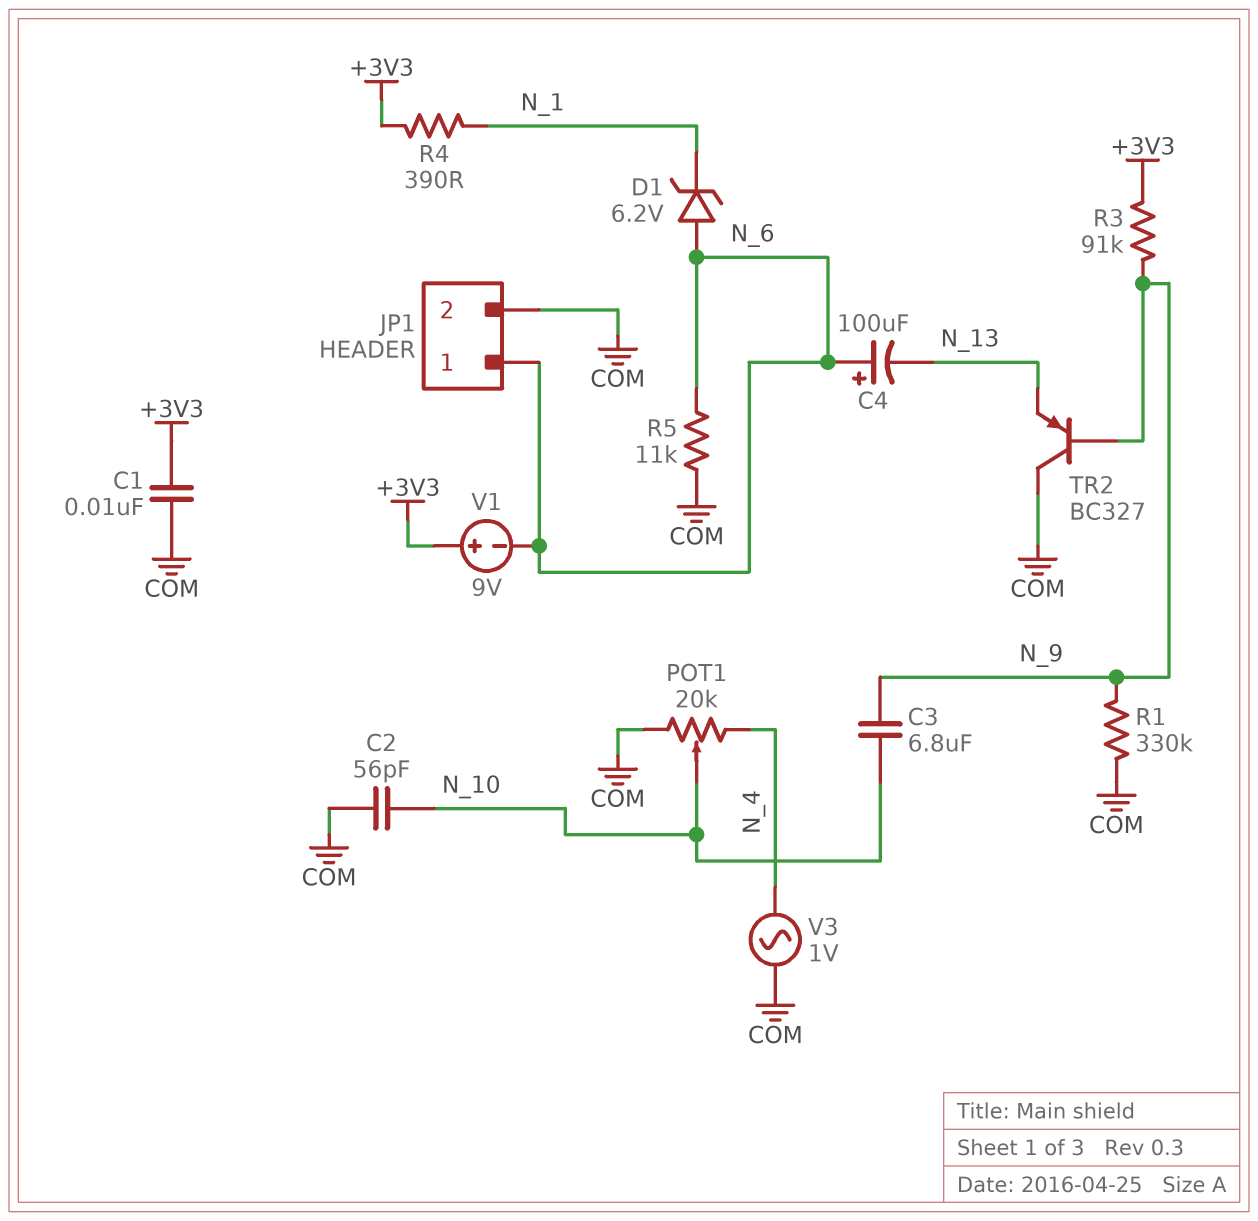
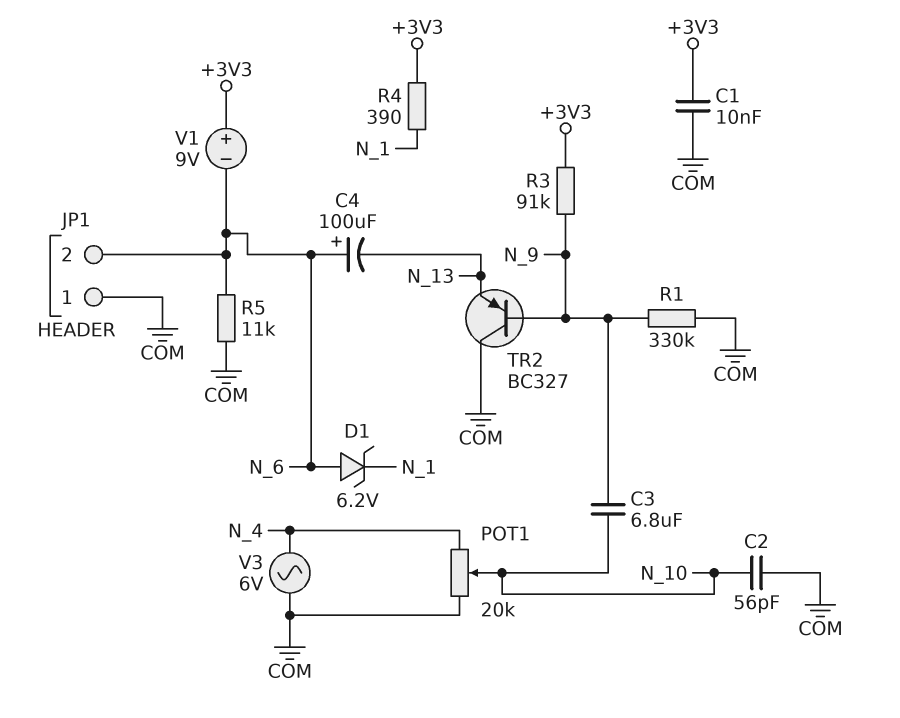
JP1 pin 1: N_6 -> COM
JP1 pin 2: COM -> N_6
V3: AC 1V (COM, N_4) -> AC 6V (COM, N_4)

